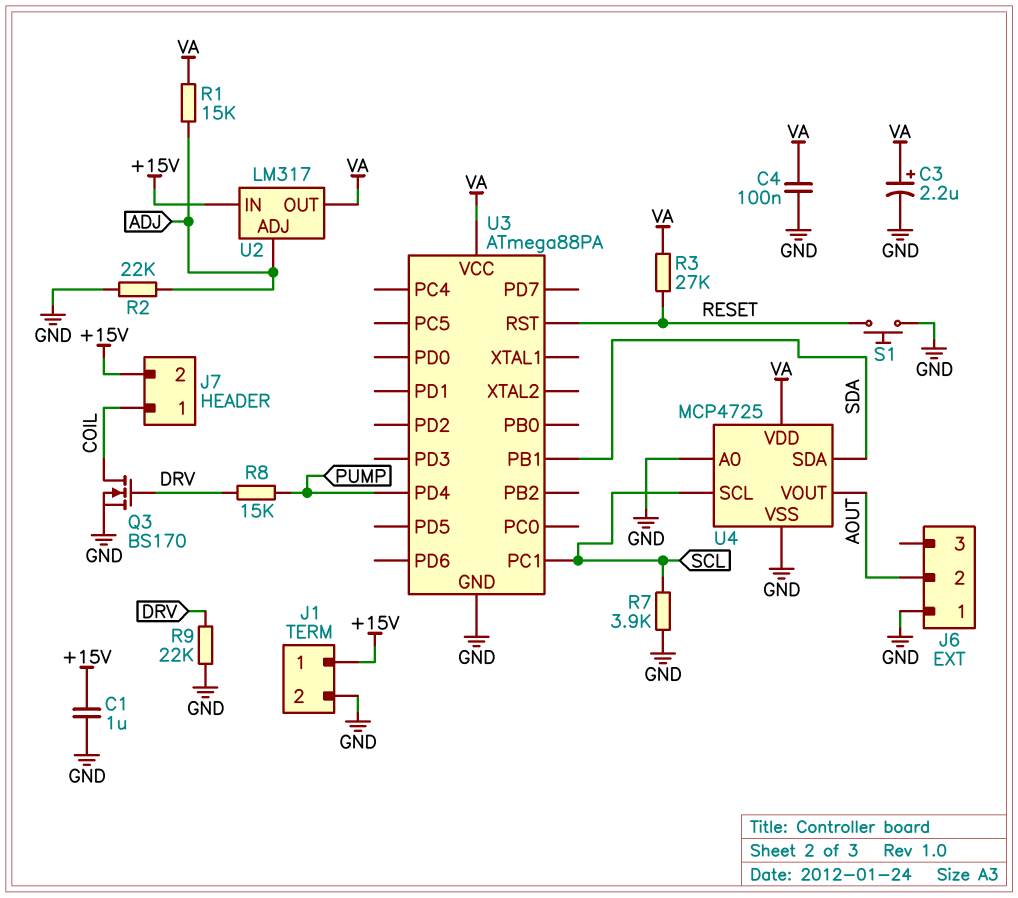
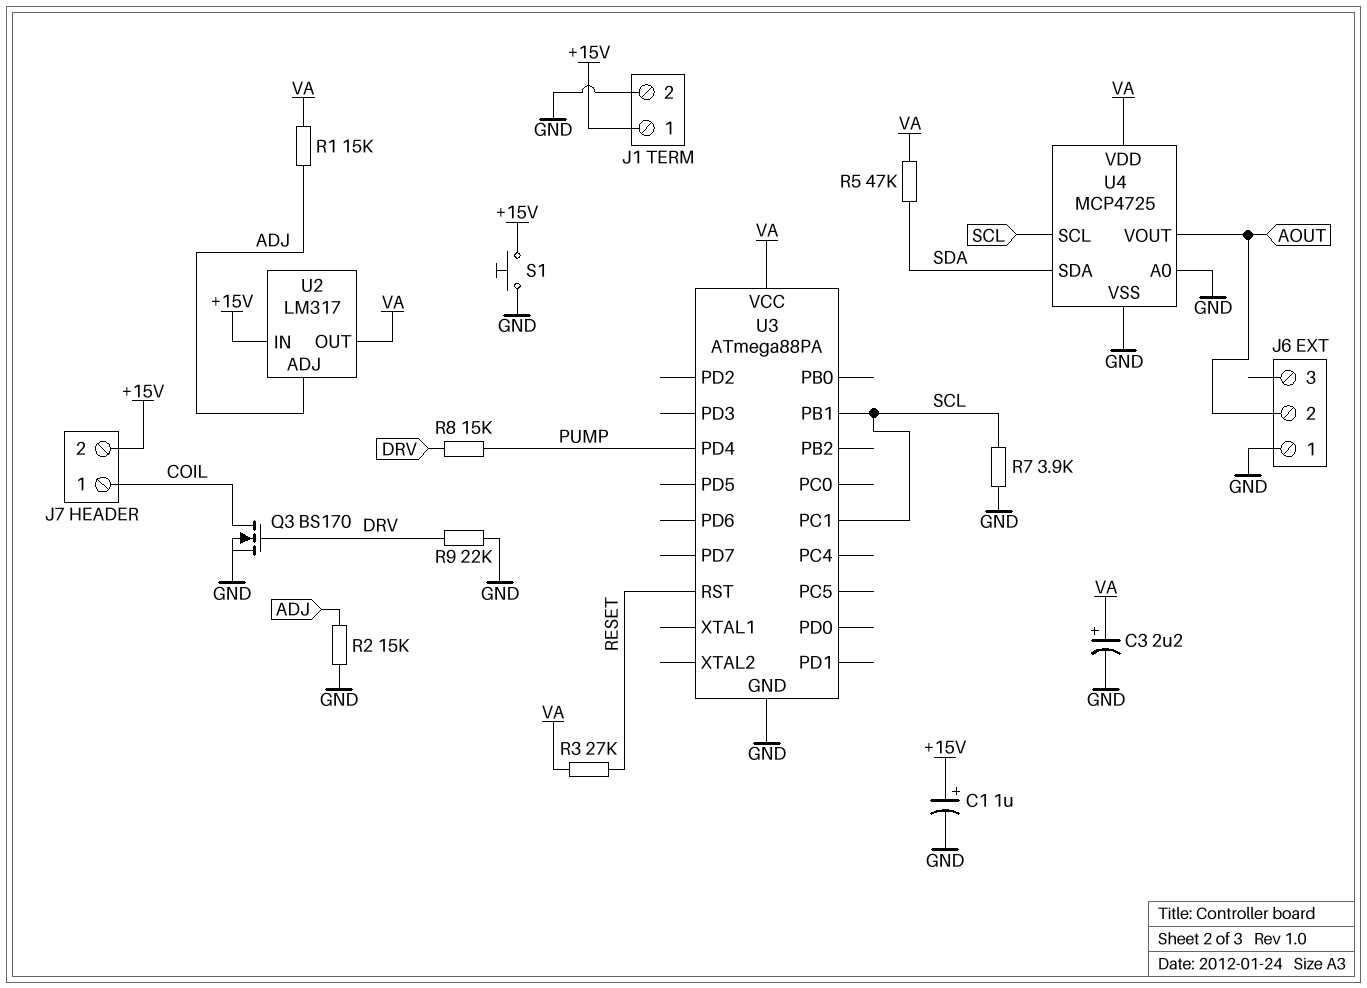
C1: 1uF (+15V, GND) -> 1uF (plus +15V, minus GND)
C4: 100nF (GND, VA) -> none
R2: 22k (ADJ, GND) -> 15k (ADJ, GND)
R5: none -> 47k (SDA, VA)
S1: button (GND, RESET) -> button (+15V, GND)
U3 pin PB1: SDA -> SCL

